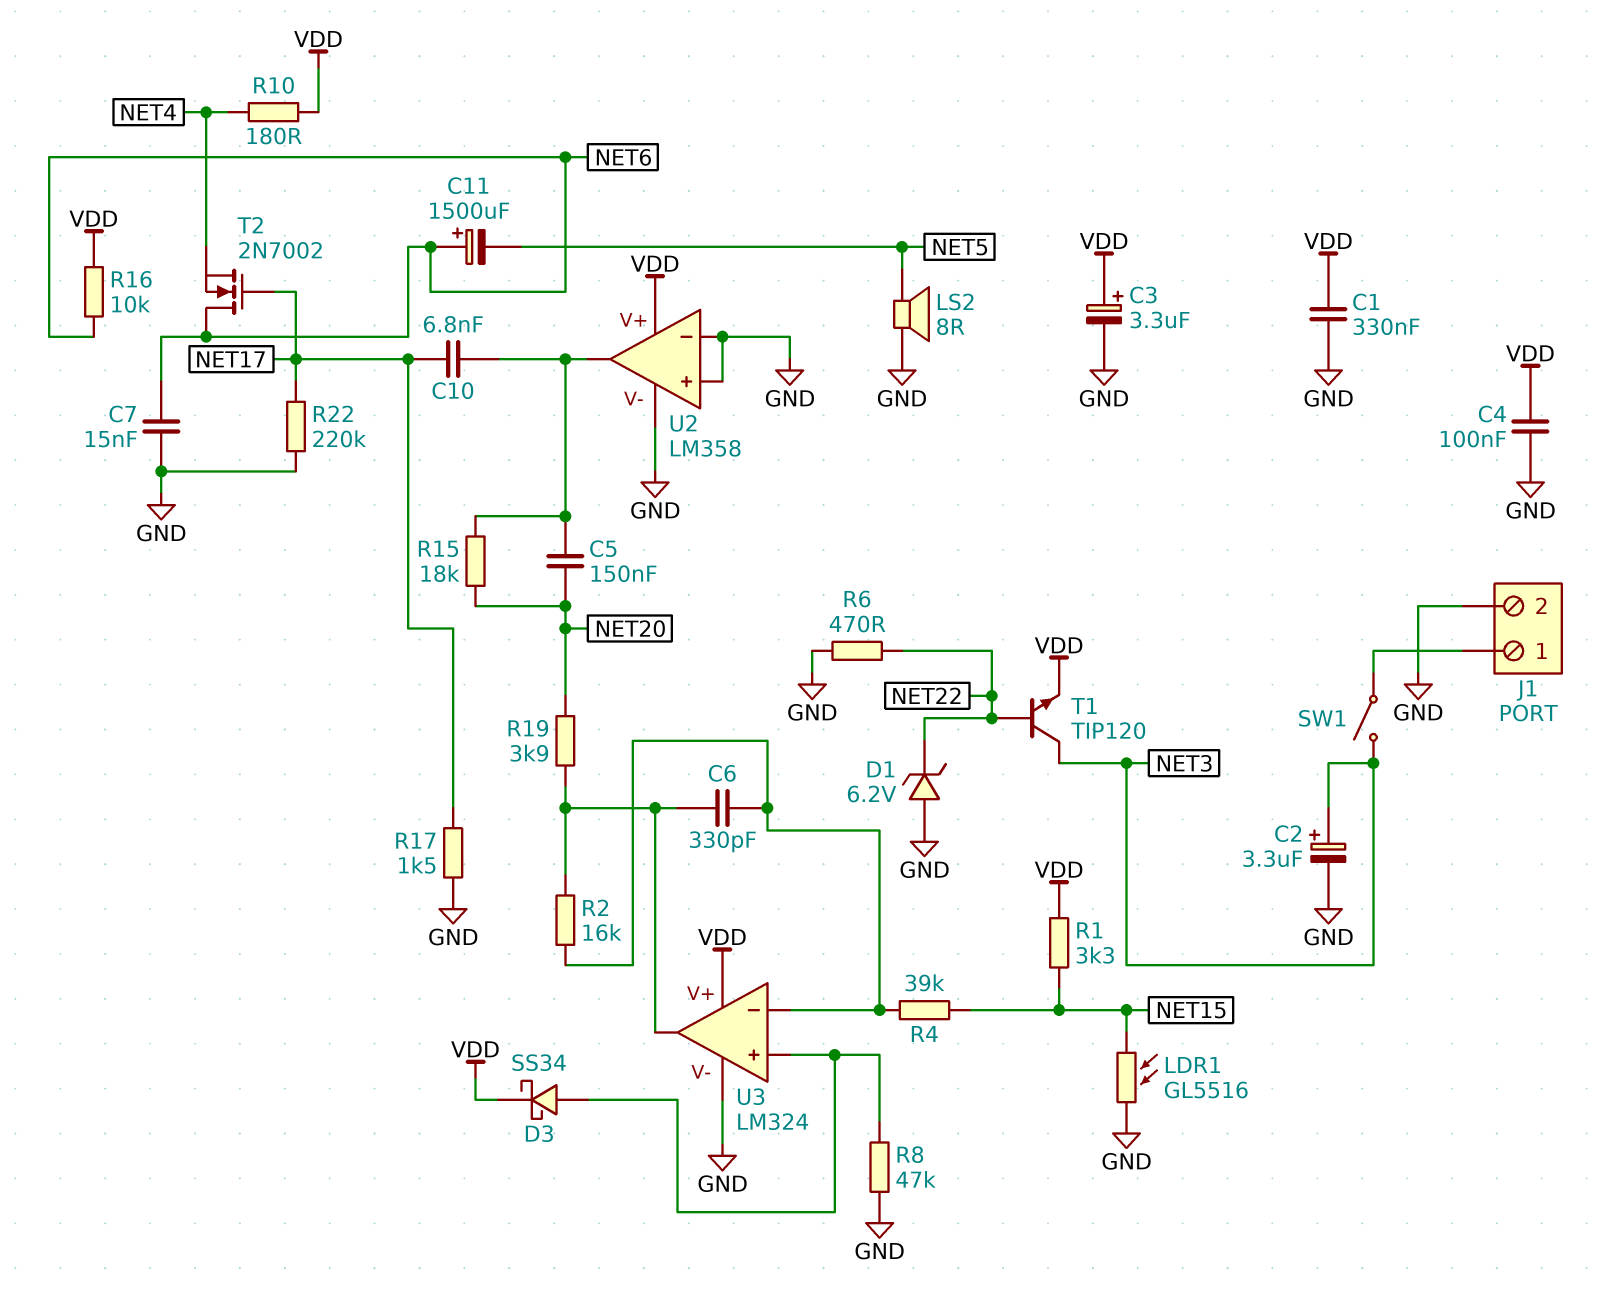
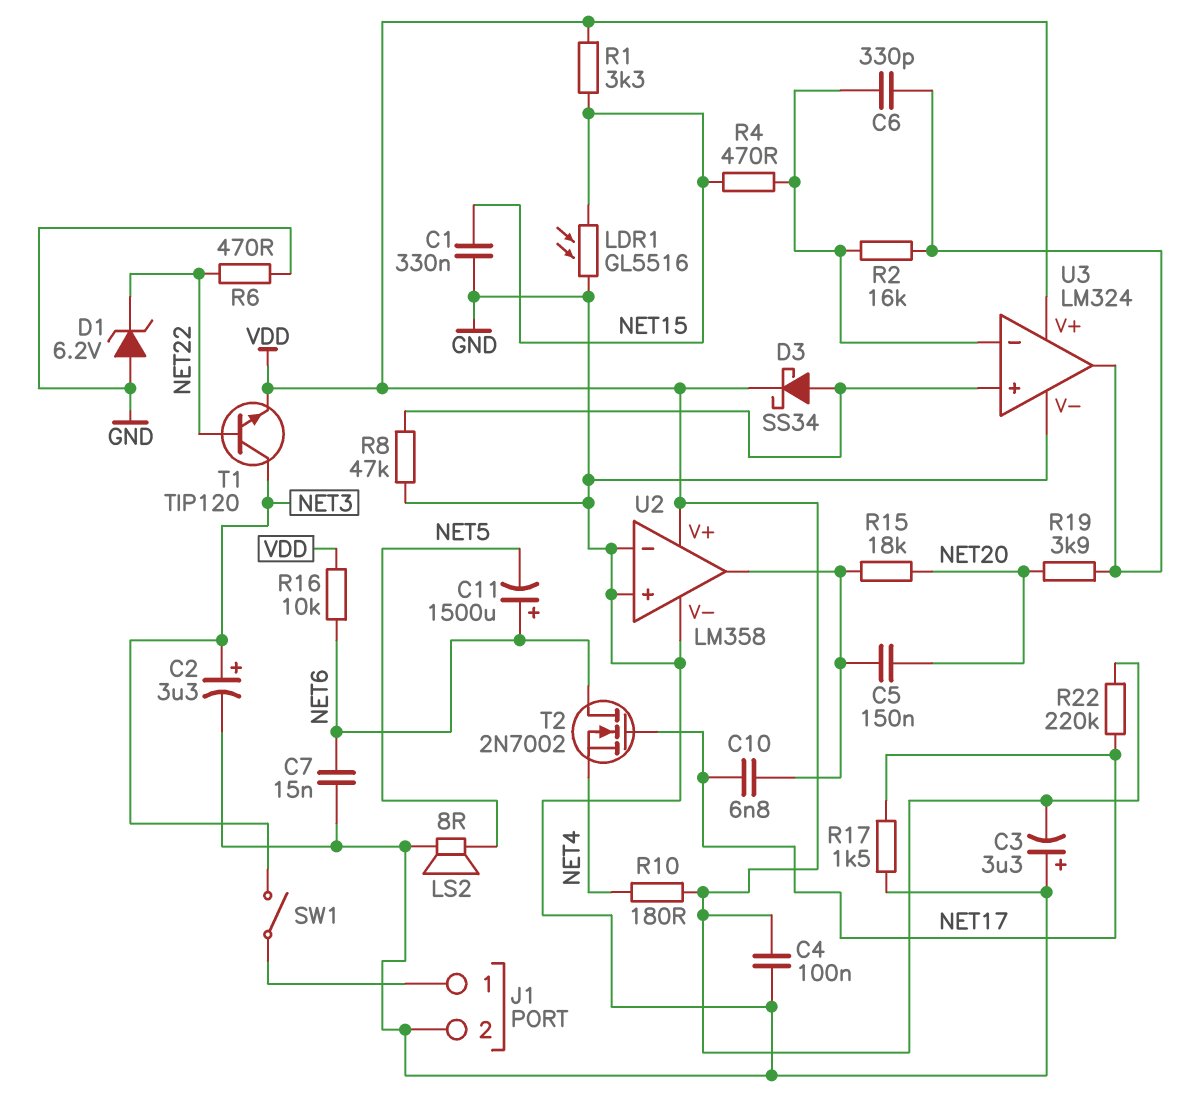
C1: 330nF (GND, VDD) -> 330nF (GND, NET15)
C3: 3.3uF (plus VDD, minus GND) -> 3.3uF (plus GND, minus VDD)
R4: 39k (NET15, U3/in-) -> 470 (NET15, U3/in-)
R22: 220k (GND, NET17) -> 220k (NET17, VDD)

